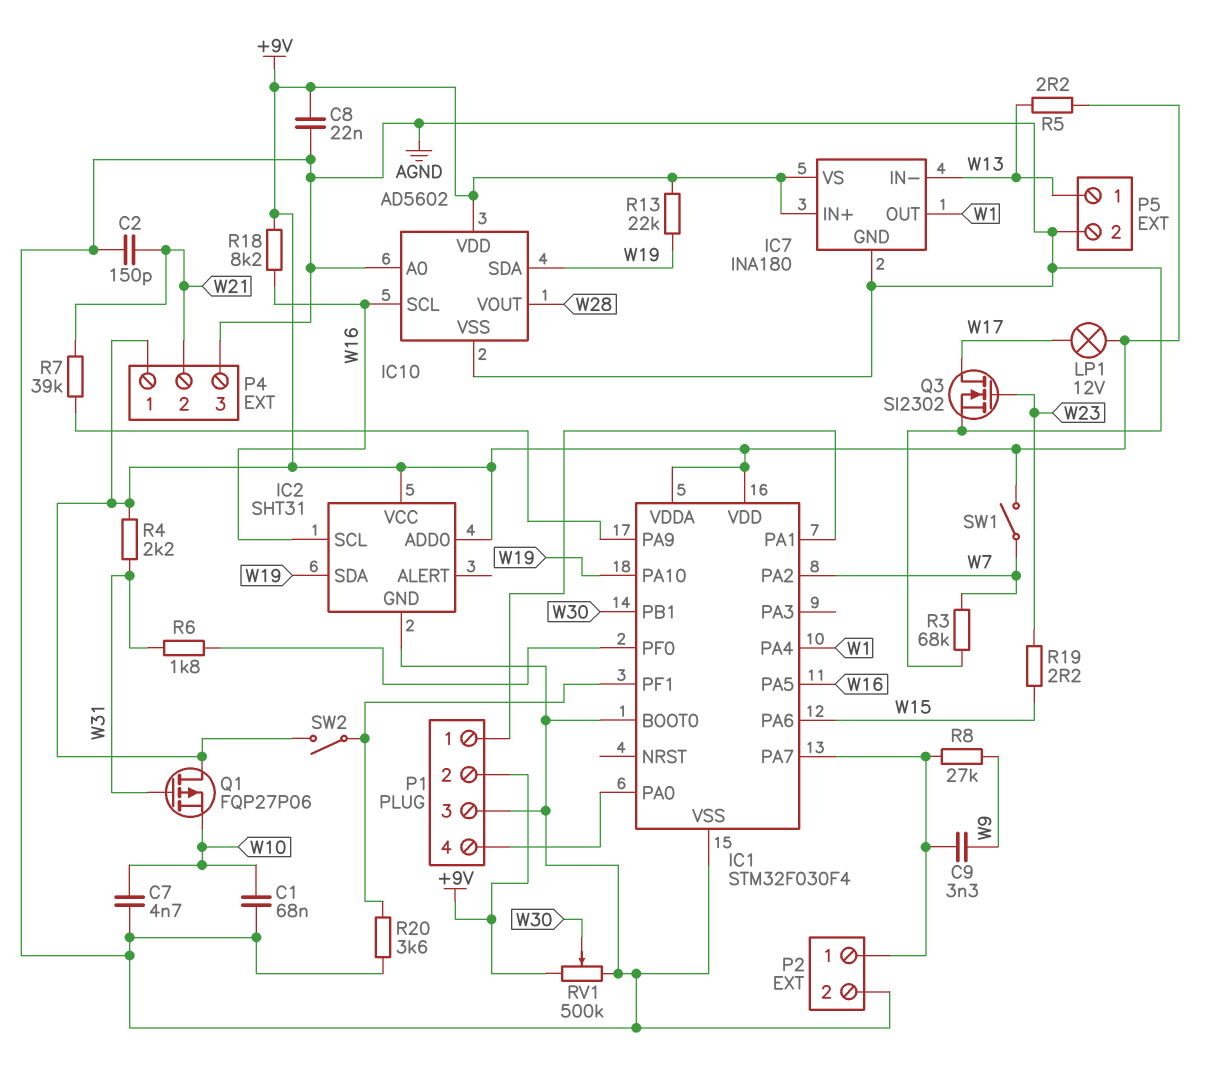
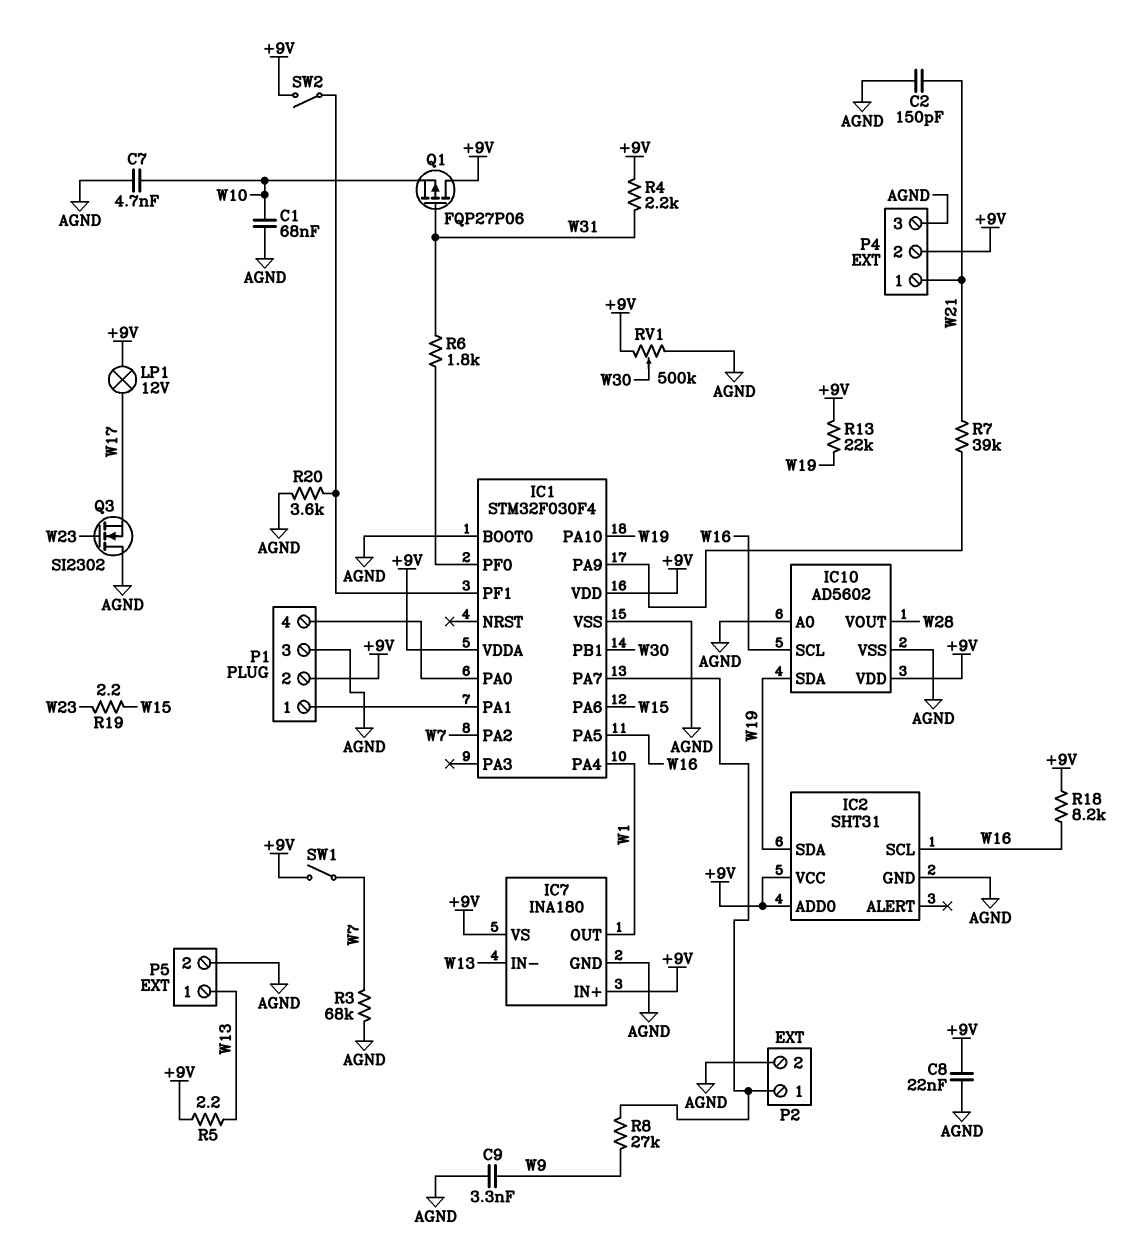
C9: 3.3nF (IC1/PA7, W9) -> 3.3nF (AGND, W9)
P4 pin 1: +9V -> W21
P4 pin 2: W21 -> +9V
Q3: NMOS SI2302 (G W23, D W17, S AGND) -> NMOS SI2302 (G W23, D AGND, S W17)

